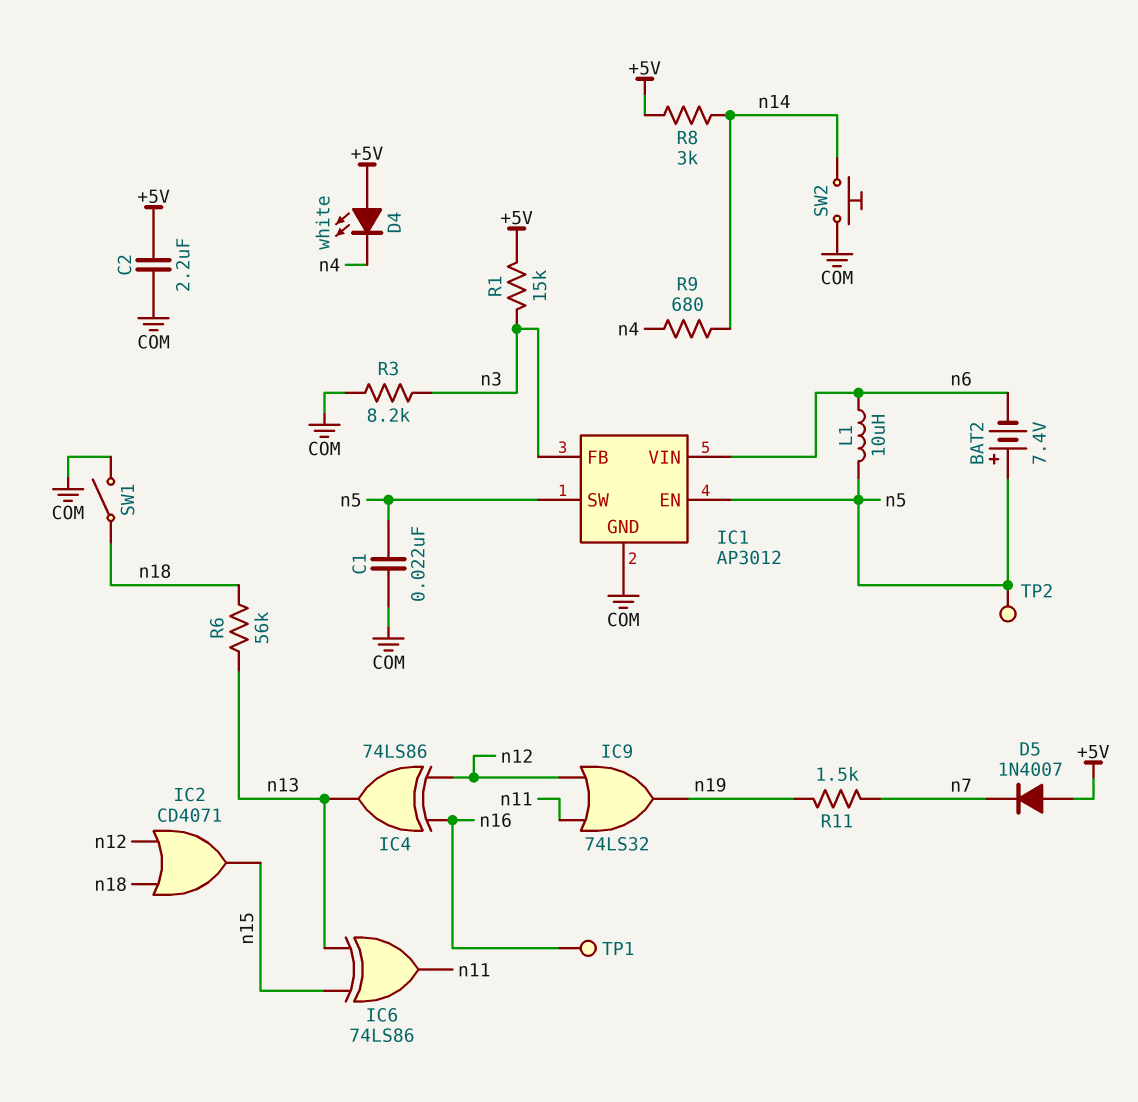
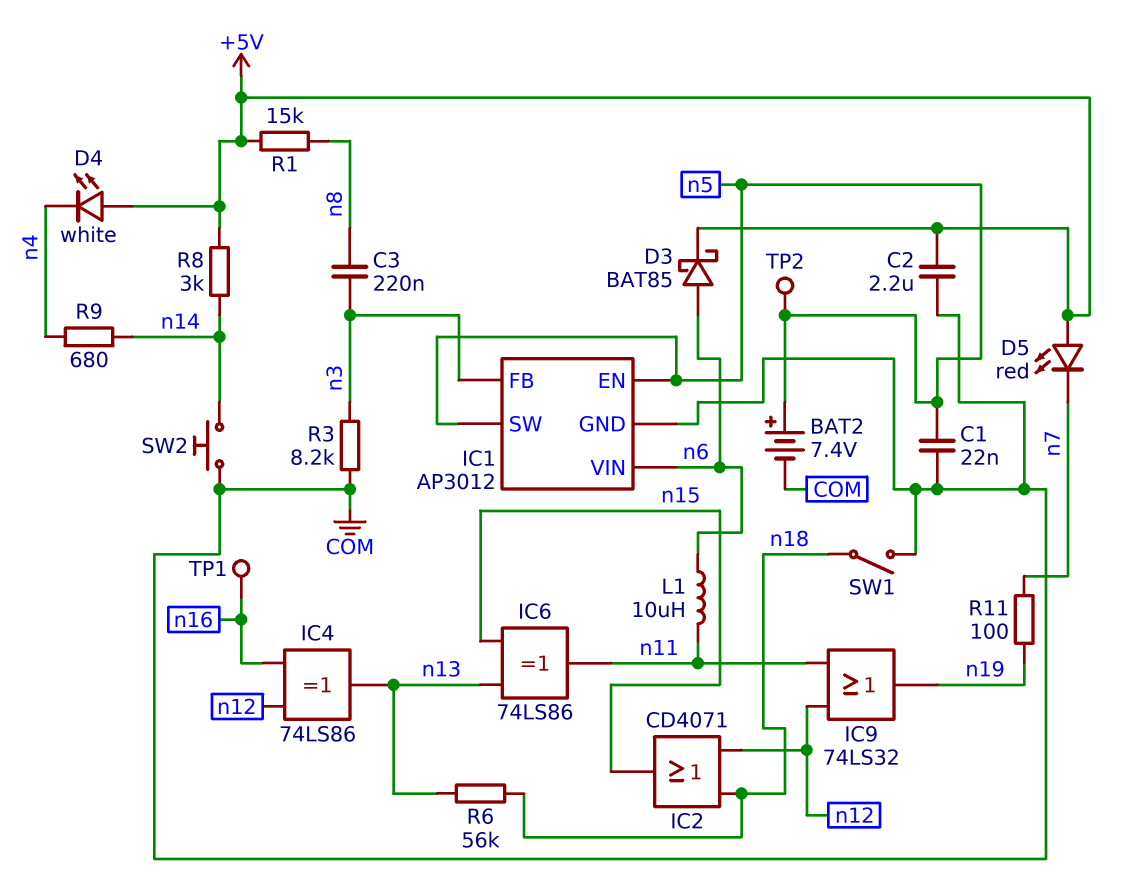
BAT2: 7.4V (plus n5, minus n6) -> 7.4V (plus n5, minus COM)
C3: none -> 220nF (n3, n8)
D3: none -> schottky BAT85 (A n6, K +5V)
D5: diode 1N4007 (A +5V, K n7) -> LED red (A +5V, K n7)
L1: 10uH (n5, n6) -> 10uH (n6, n11)
R1: 15k (+5V, n3) -> 15k (+5V, n8)
R11: 1.5k (n7, n19) -> 100 (n7, n19)

